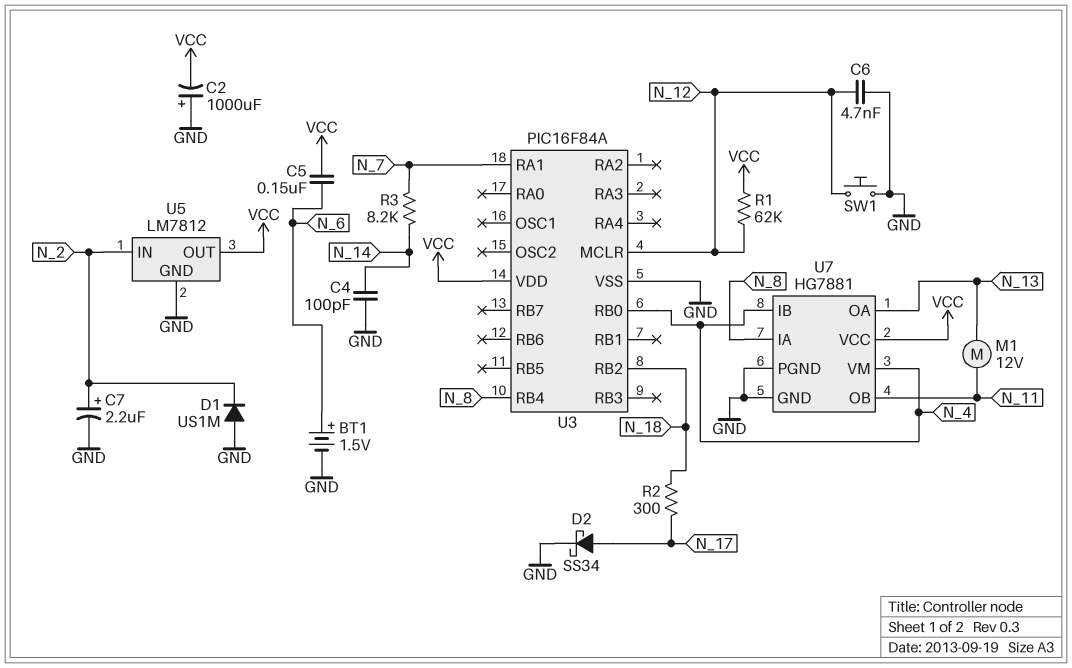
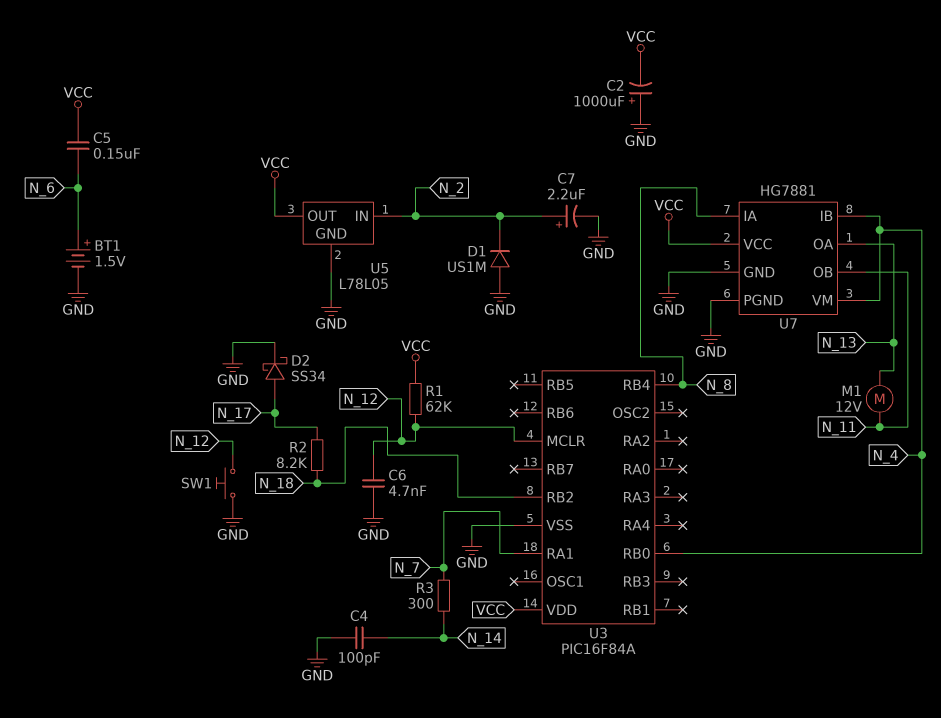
R2: 300 (N_17, N_18) -> 8.2k (N_17, N_18)
R3: 8.2k (N_7, N_14) -> 300 (N_7, N_14)
U5: LM7812 -> L78L05

